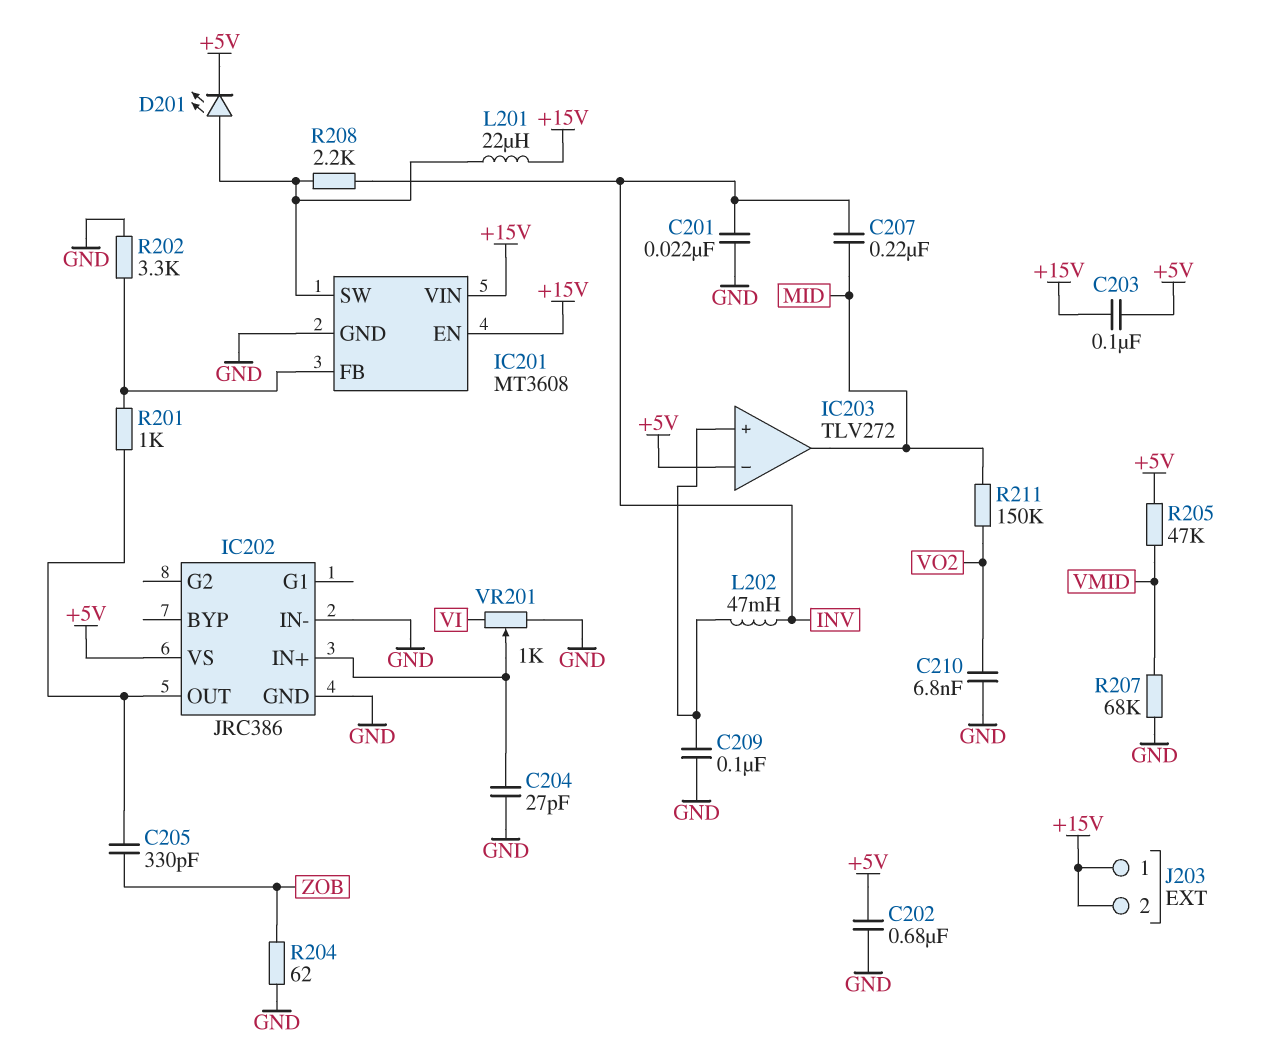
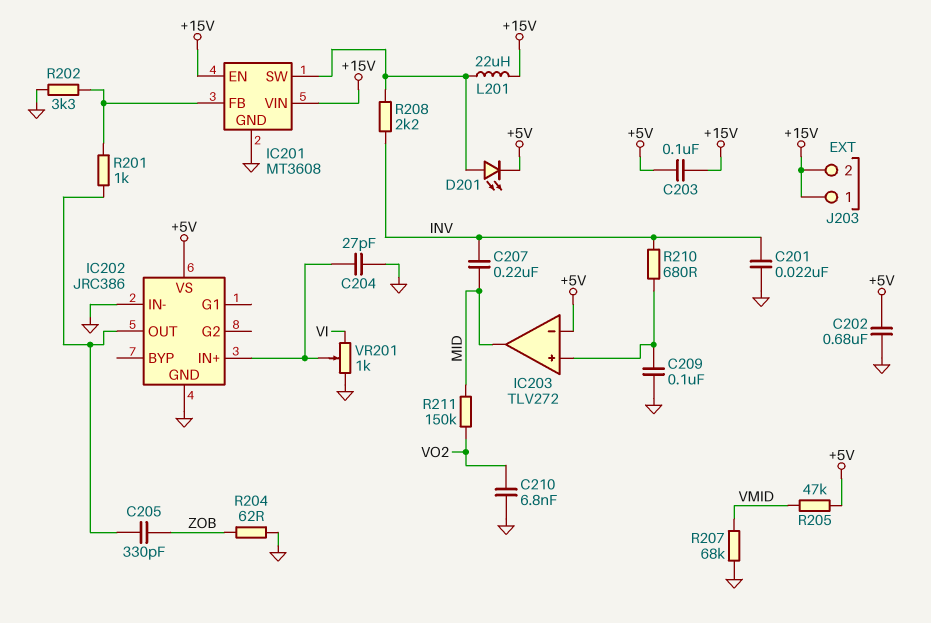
L202: 47mH (IC203/in+, INV) -> none
R210: none -> 680 (IC203/in+, INV)

